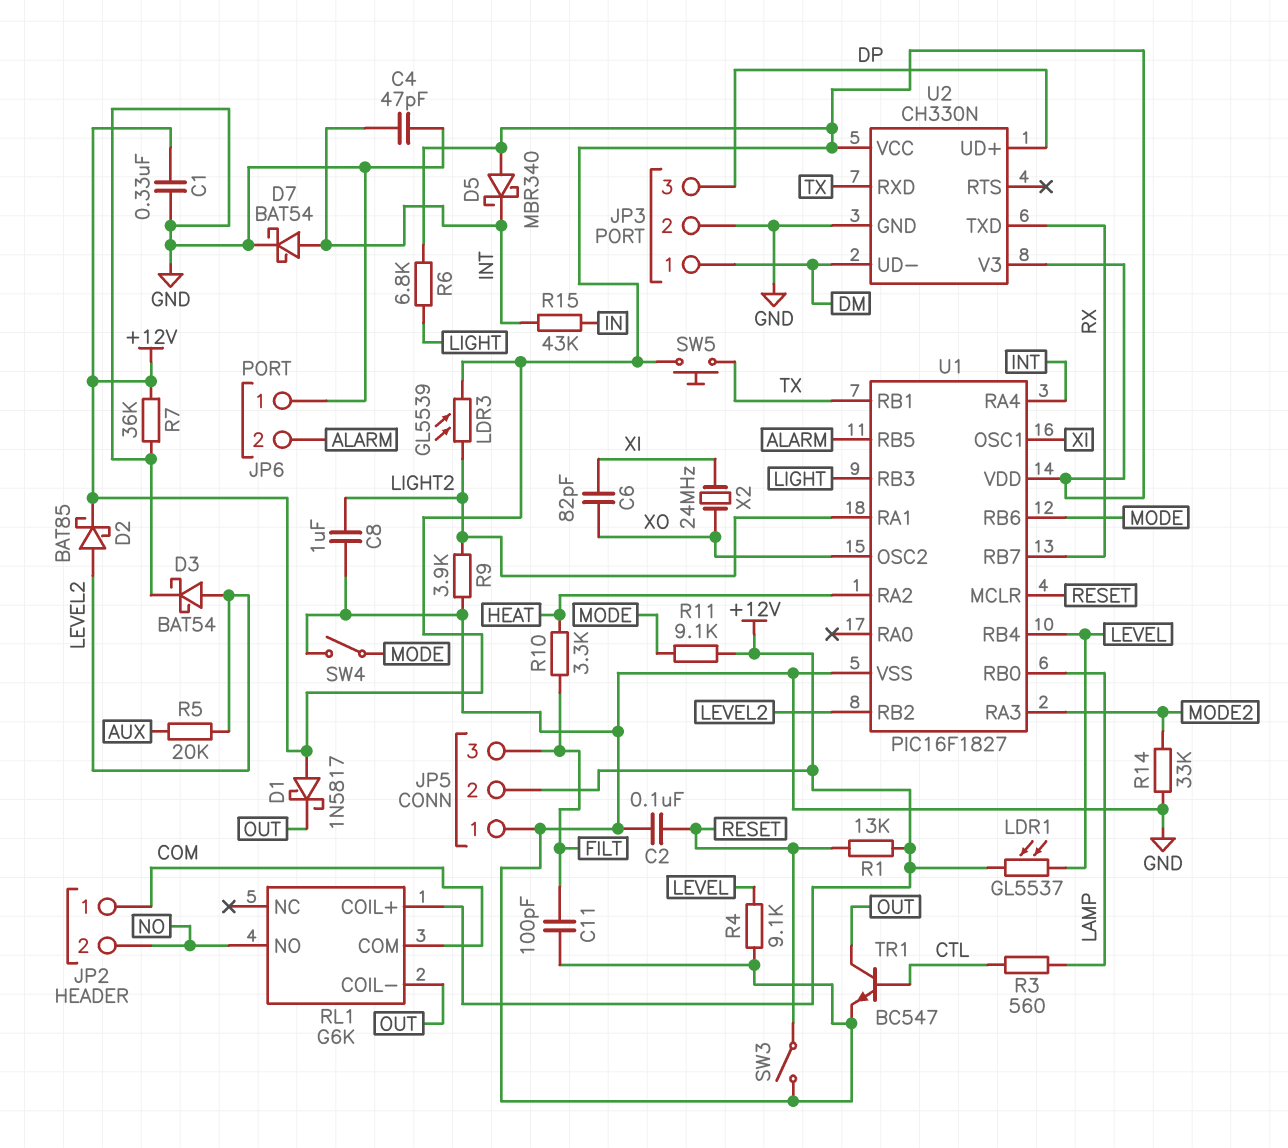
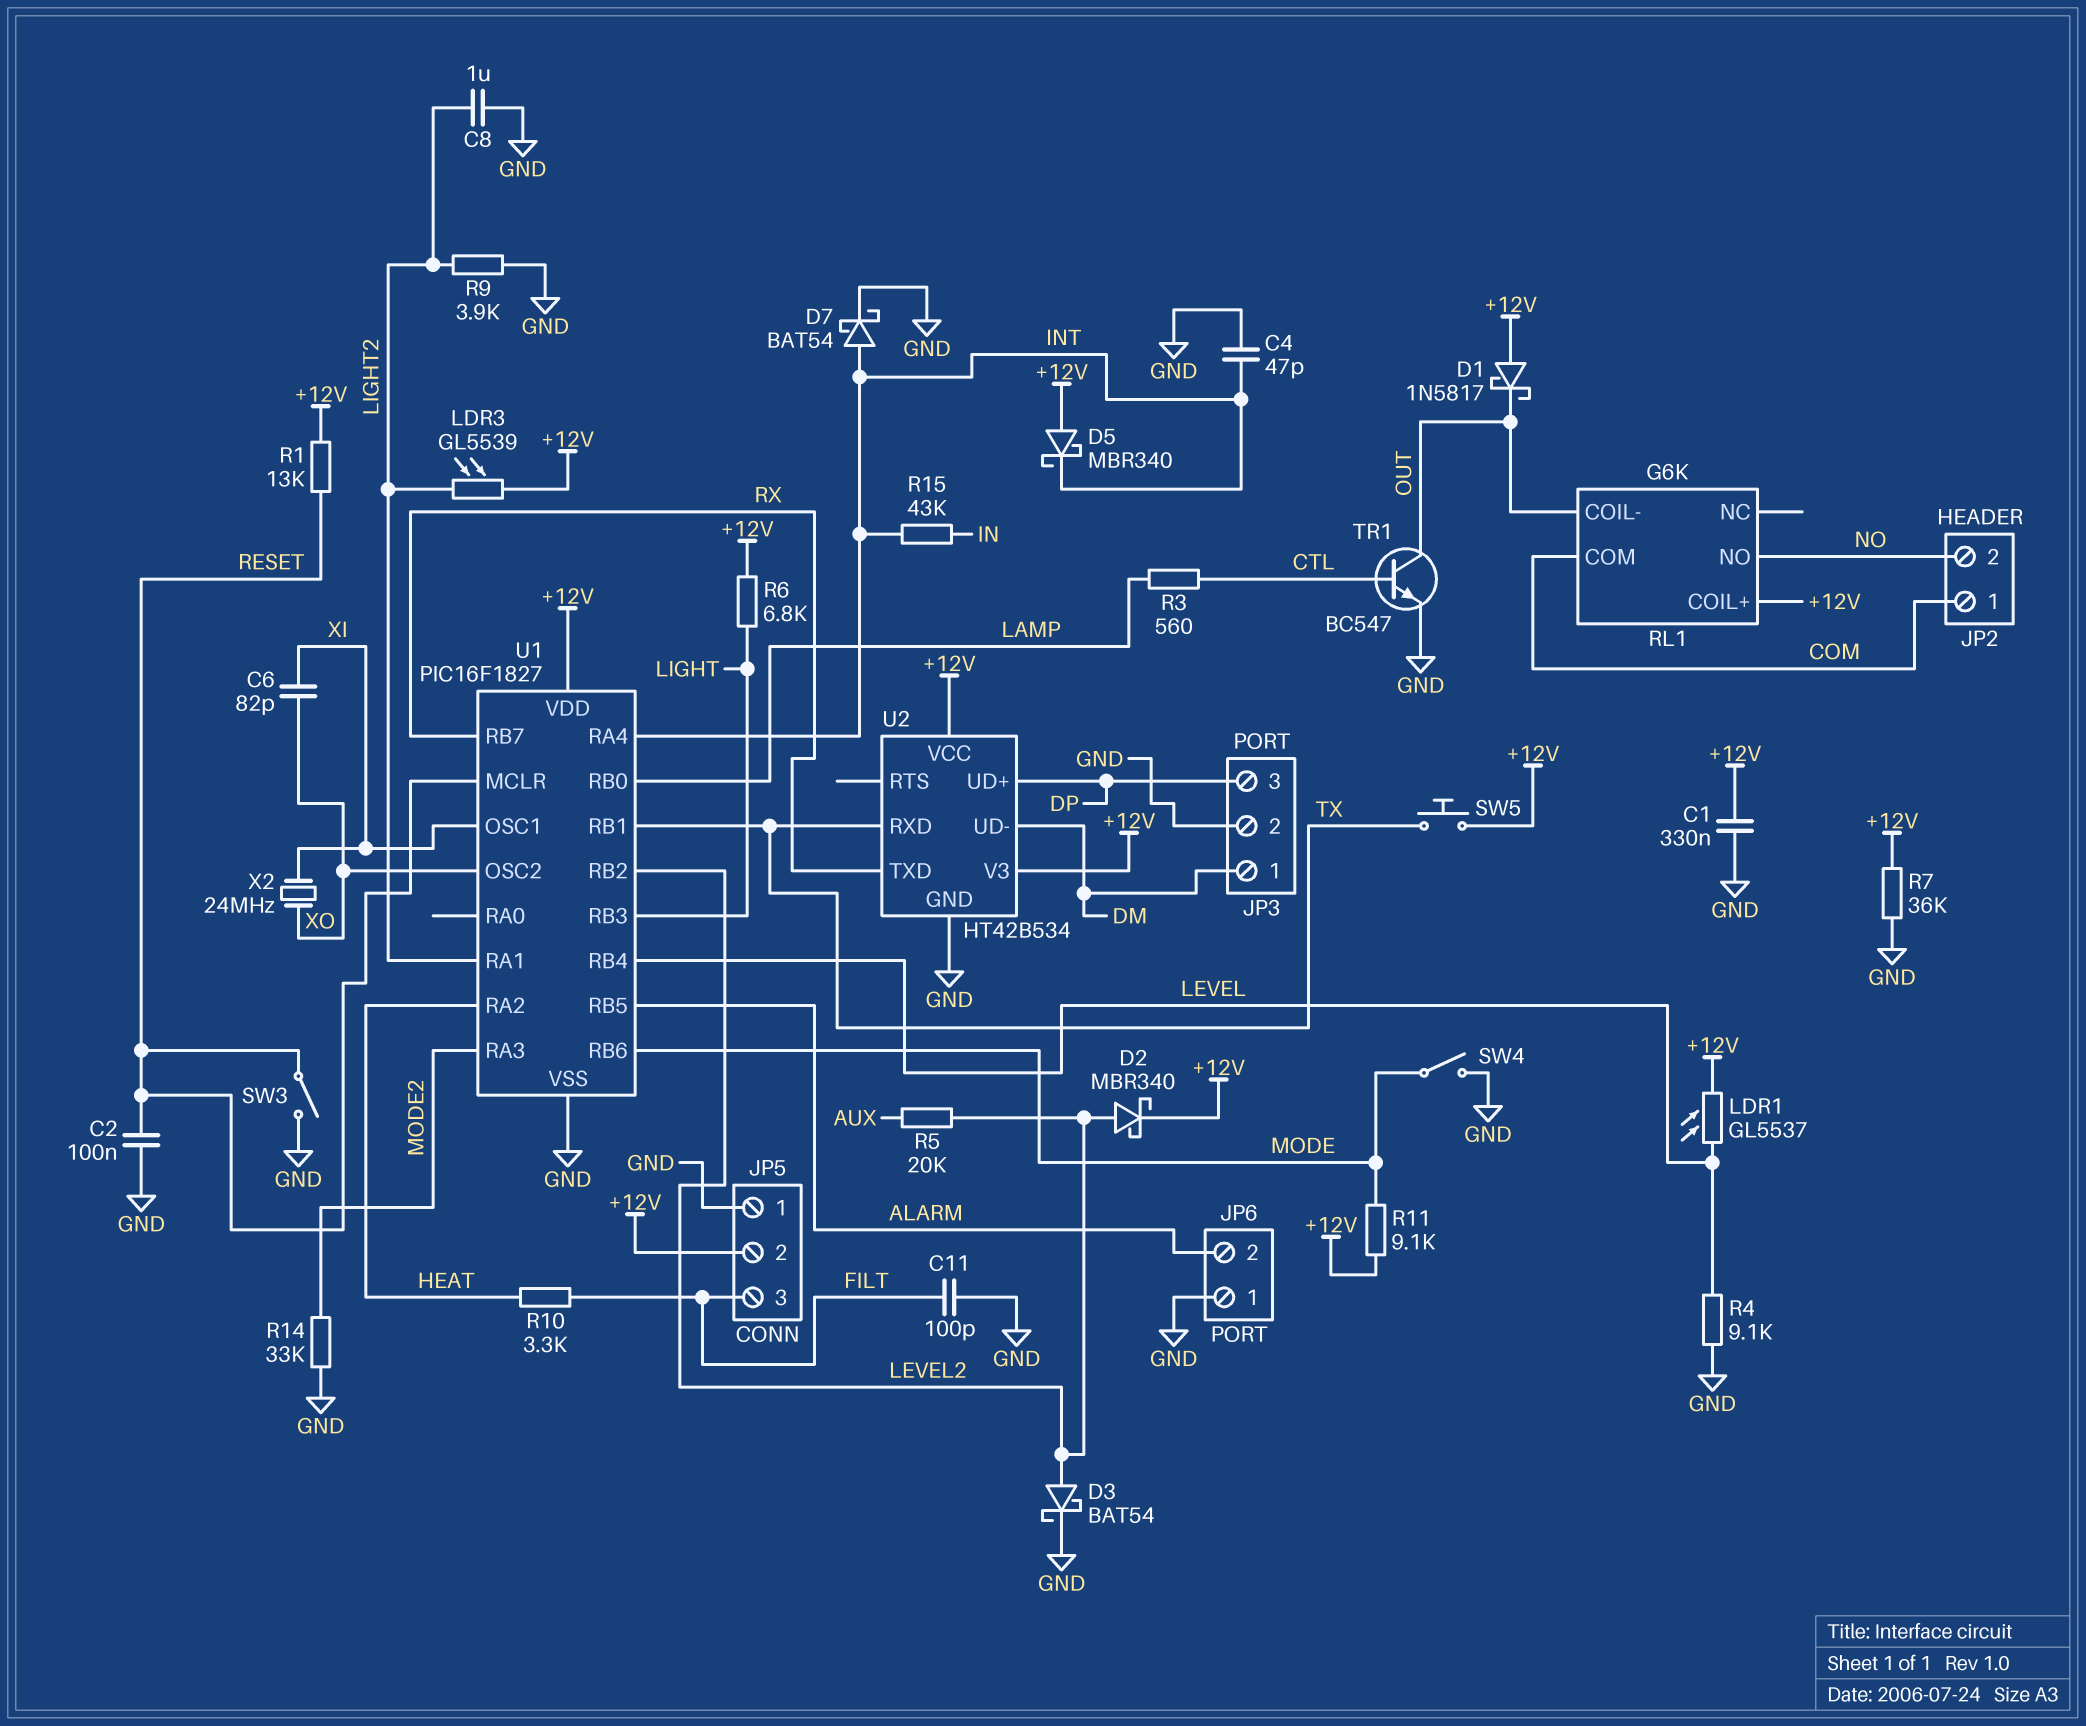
D2: schottky BAT85 (A LEVEL2, K +12V) -> schottky MBR340 (A LEVEL2, K +12V)
U2: CH330N -> HT42B534

